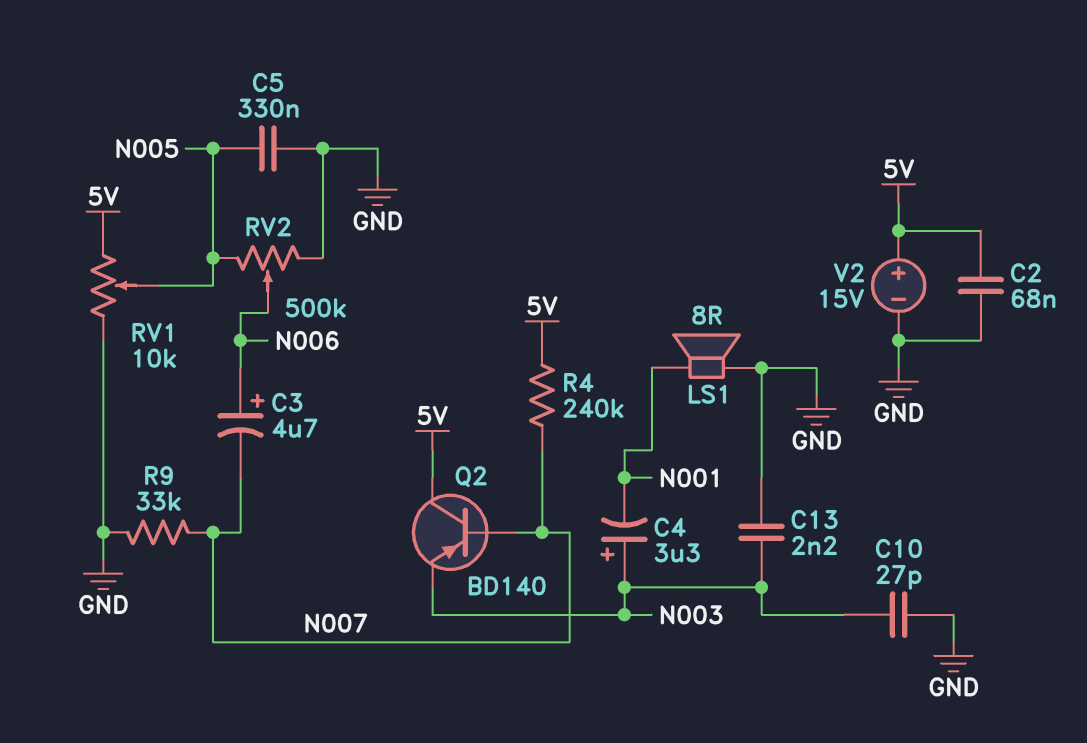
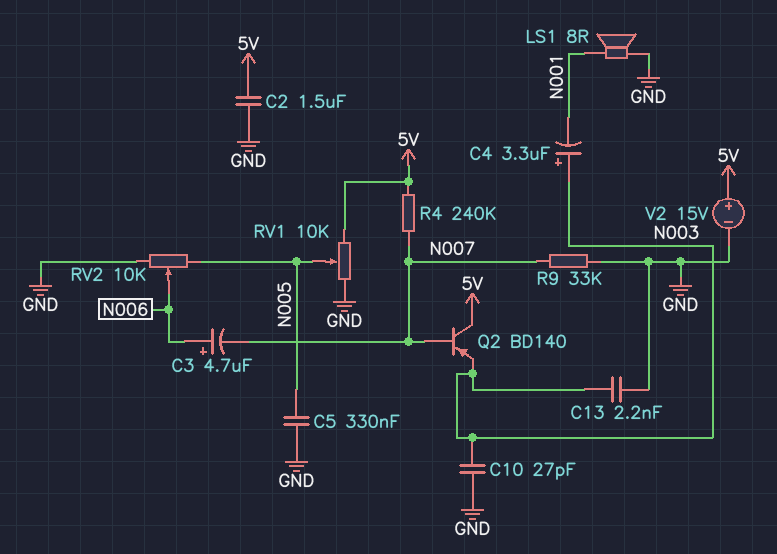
C2: 68nF (5V, GND) -> 1.5uF (5V, GND)
RV2: 500k (GND, N005, wiper N006) -> 10k (GND, N005, wiper N006)

